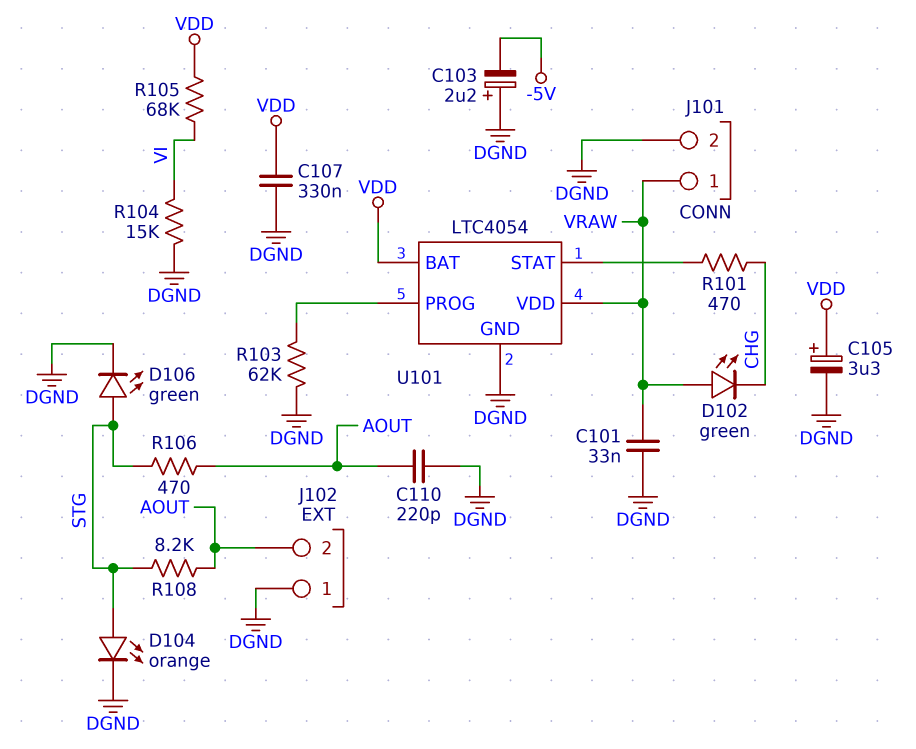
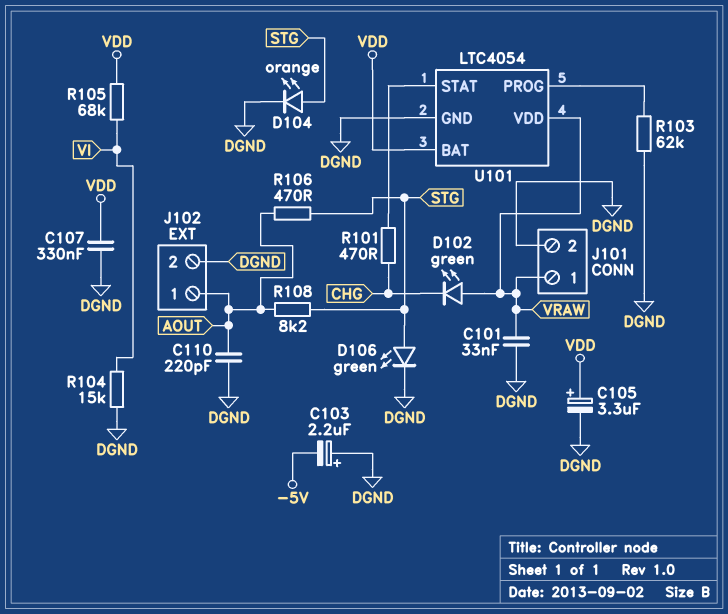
J102 pin 1: DGND -> AOUT
J102 pin 2: AOUT -> DGND

